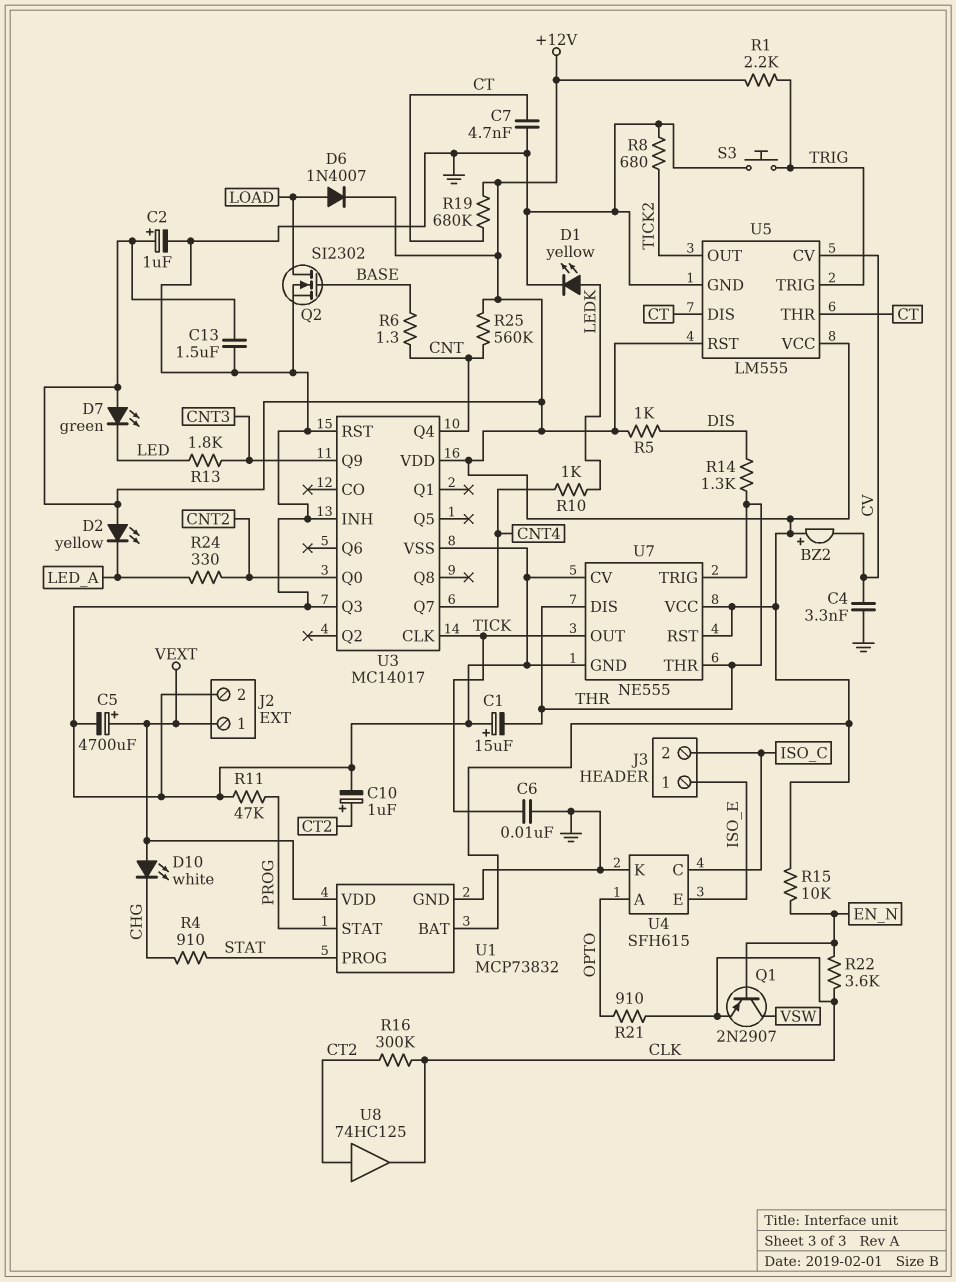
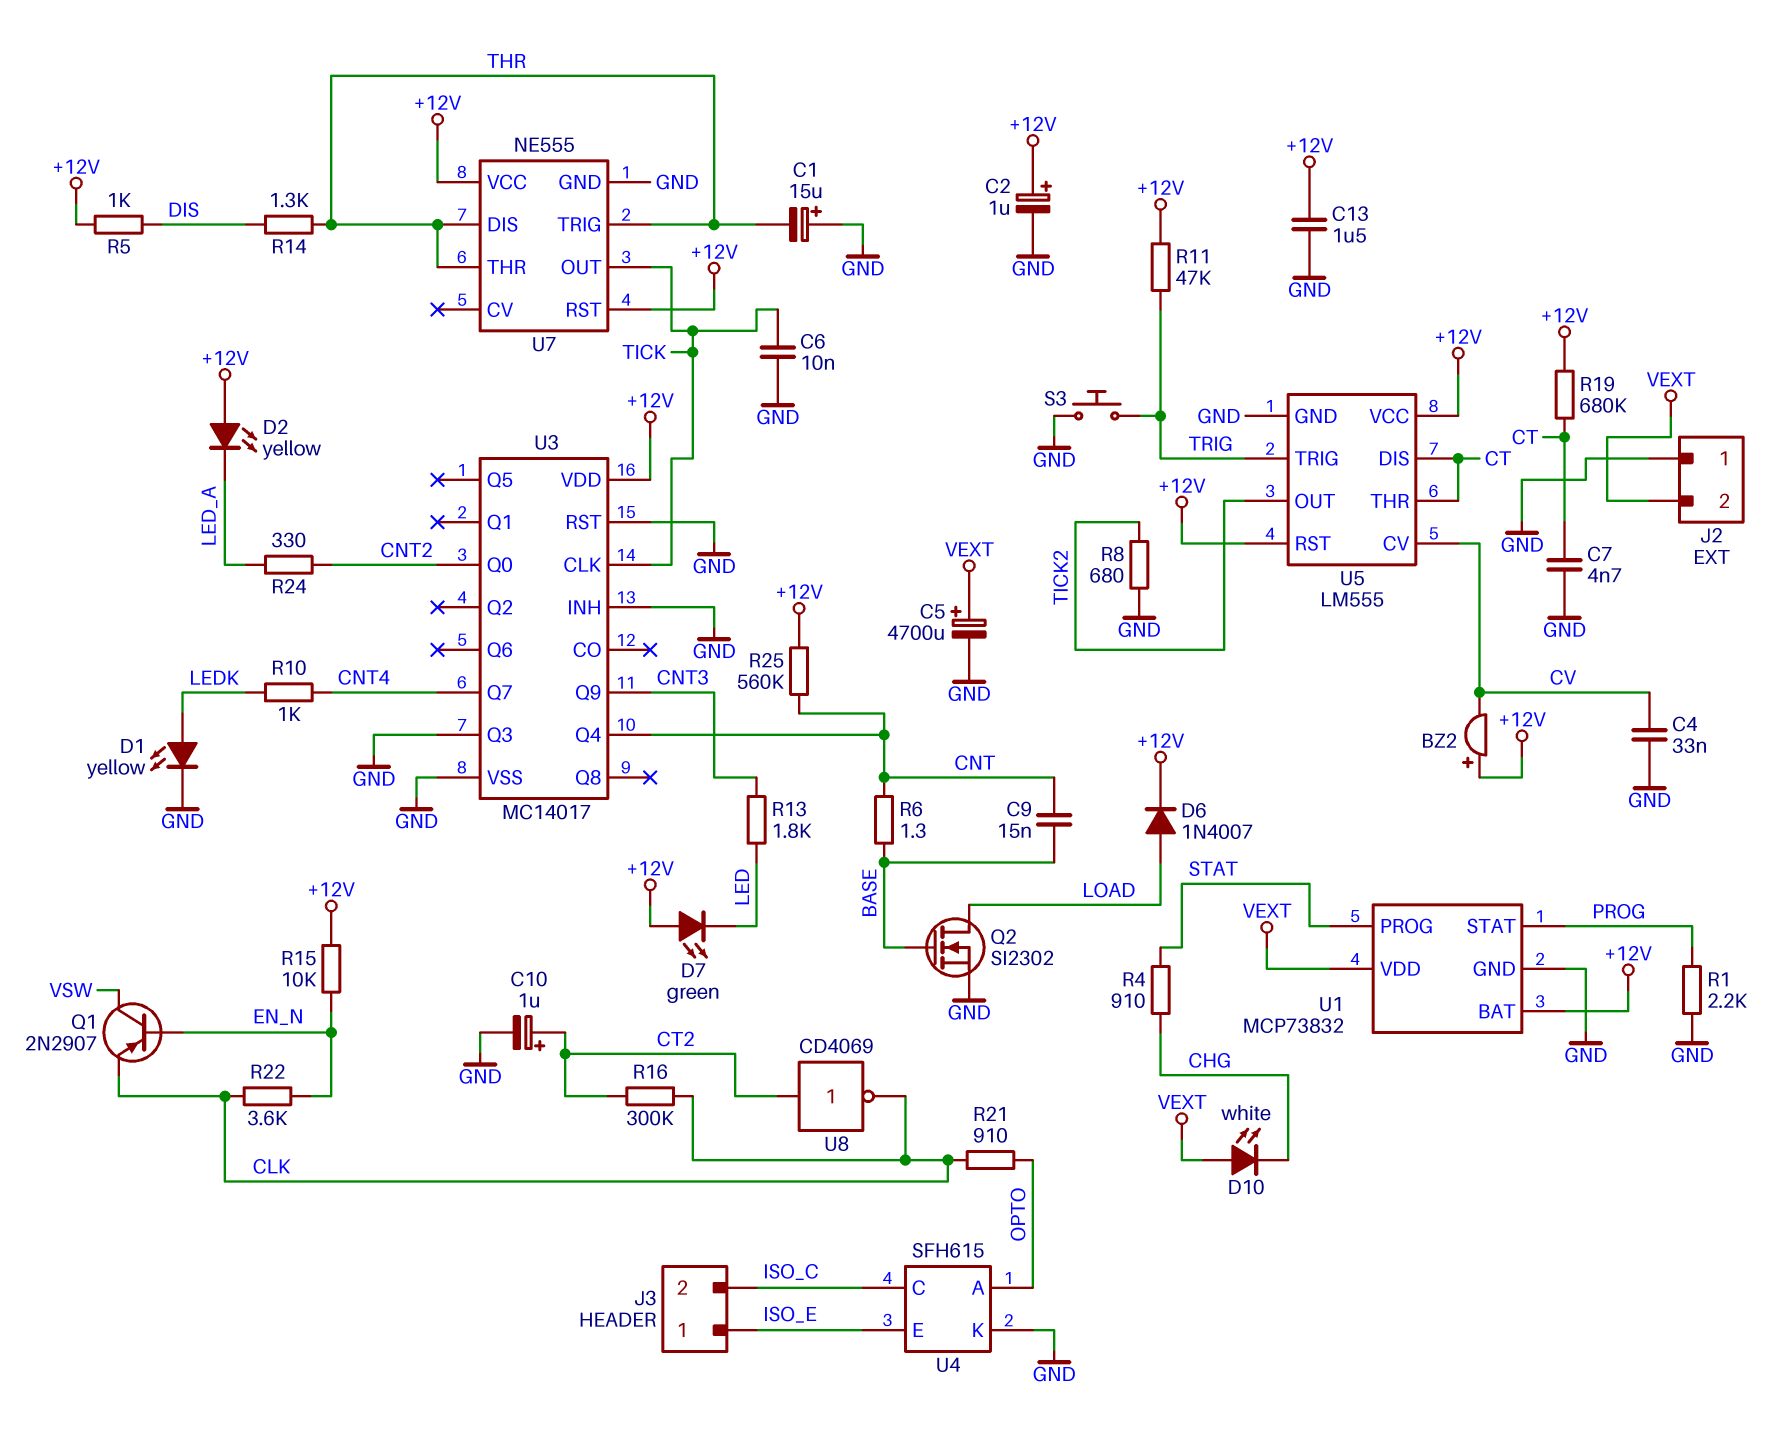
C4: 3.3nF (CV, GND) -> 33nF (CV, GND)
C9: none -> 15nF (BASE, CNT)
J2 pin 1: VEXT -> GND
J2 pin 2: GND -> VEXT
R1: 2.2k (+12V, TRIG) -> 2.2k (GND, PROG)
R11: 47k (GND, PROG) -> 47k (+12V, TRIG)
U7 pin CV: GND -> none
U8: buffer 74HC125 (in CT2, out CLK) -> NOT CD4069 (in CT2, out CLK)

